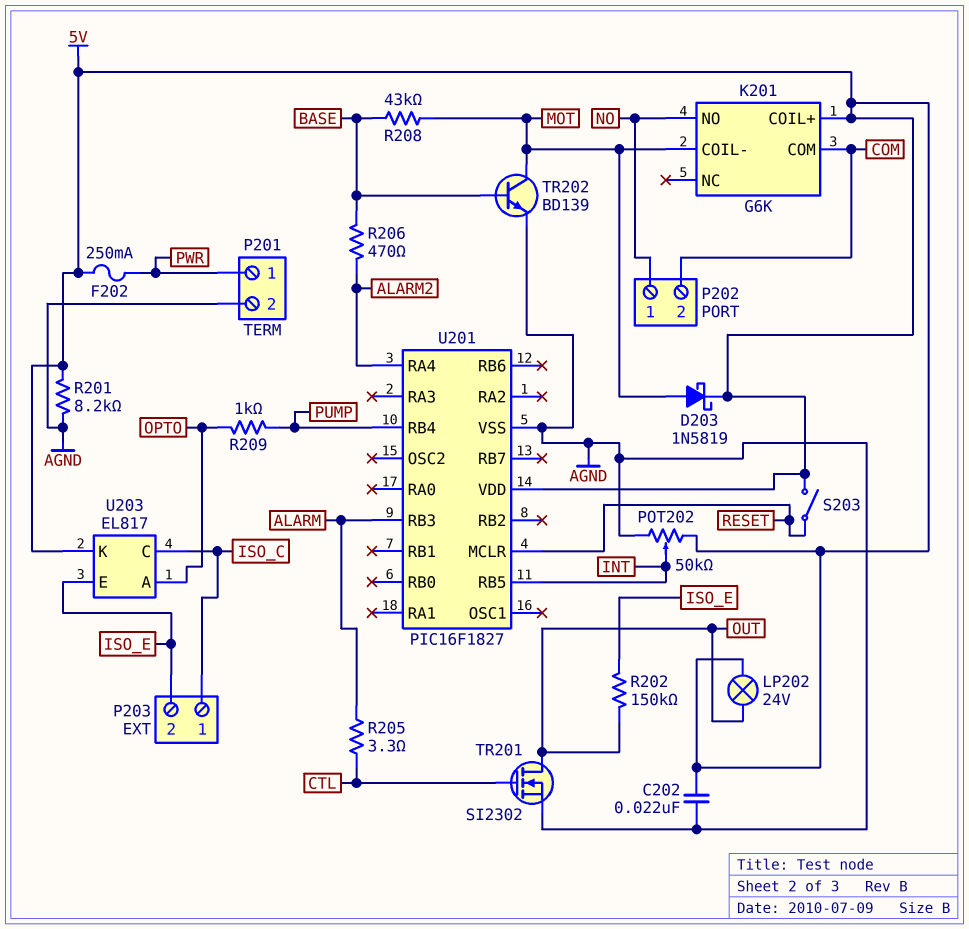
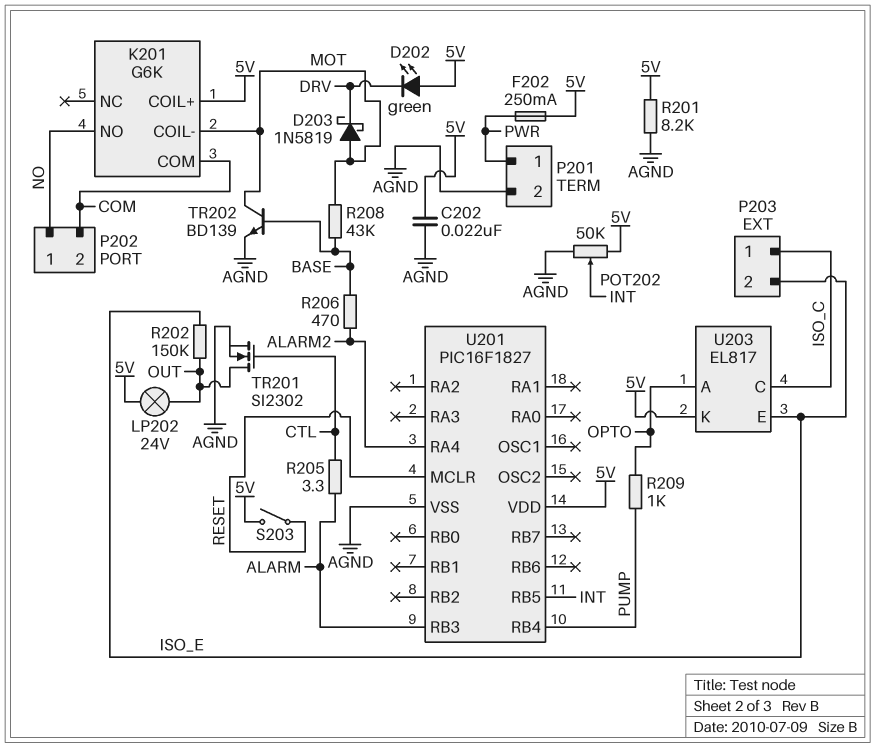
D202: none -> LED green (A 5V, K DRV)
D203: schottky 1N5819 (A MOT, K 5V) -> schottky 1N5819 (A MOT, K DRV)

